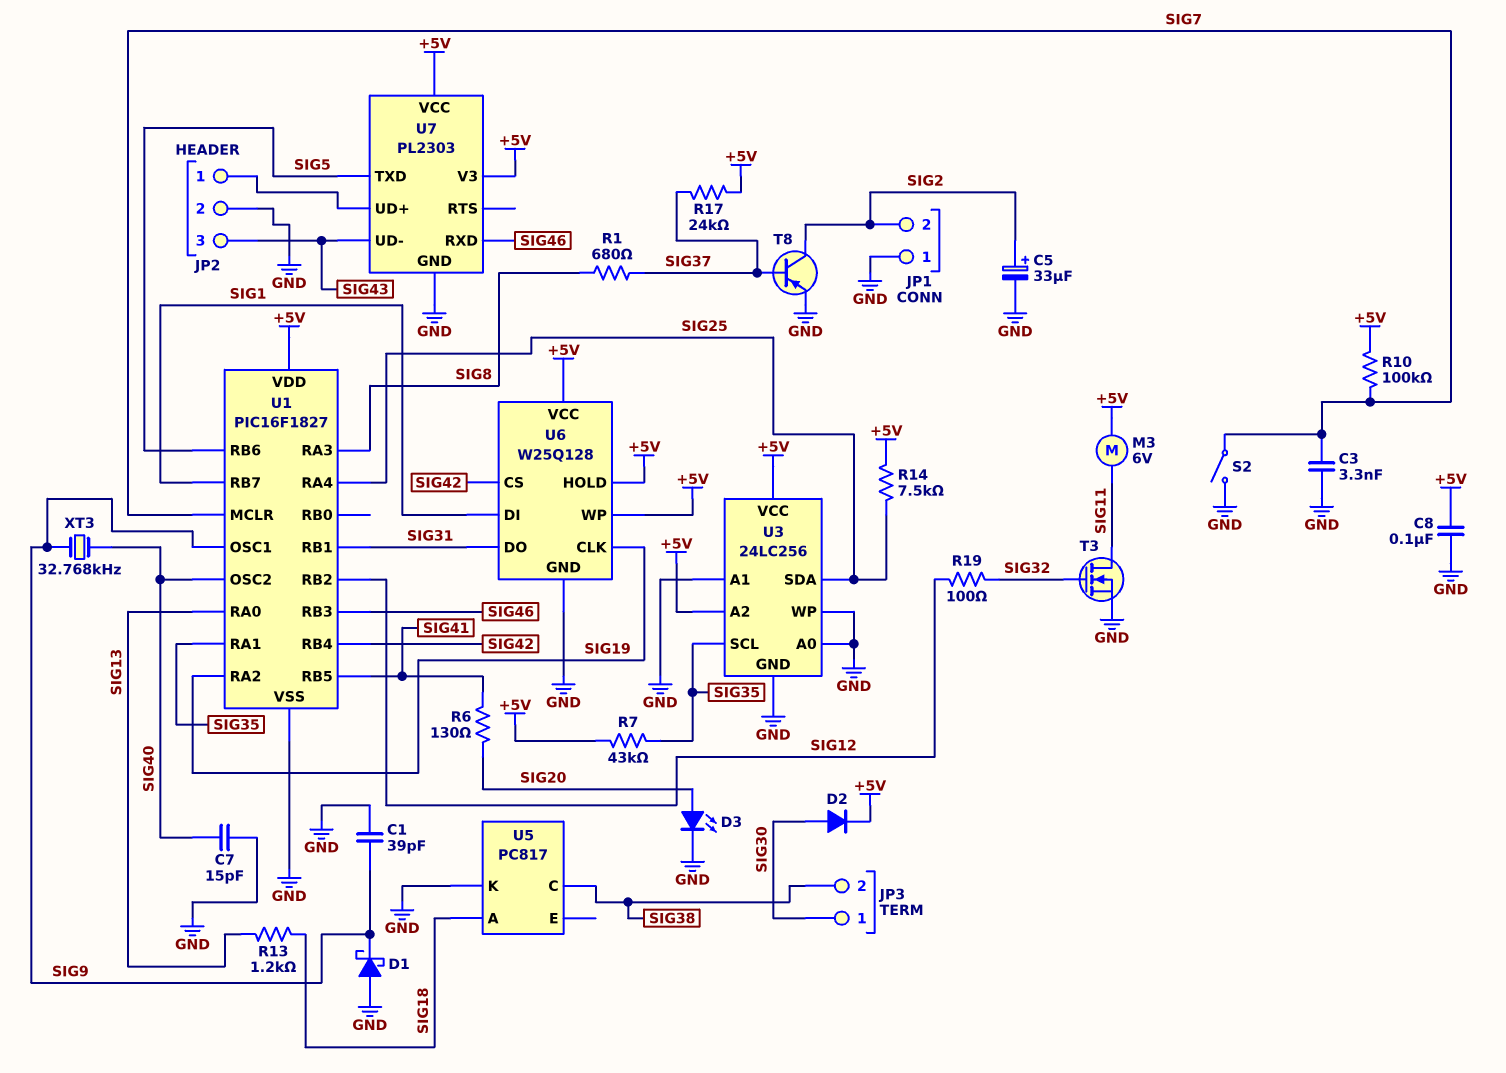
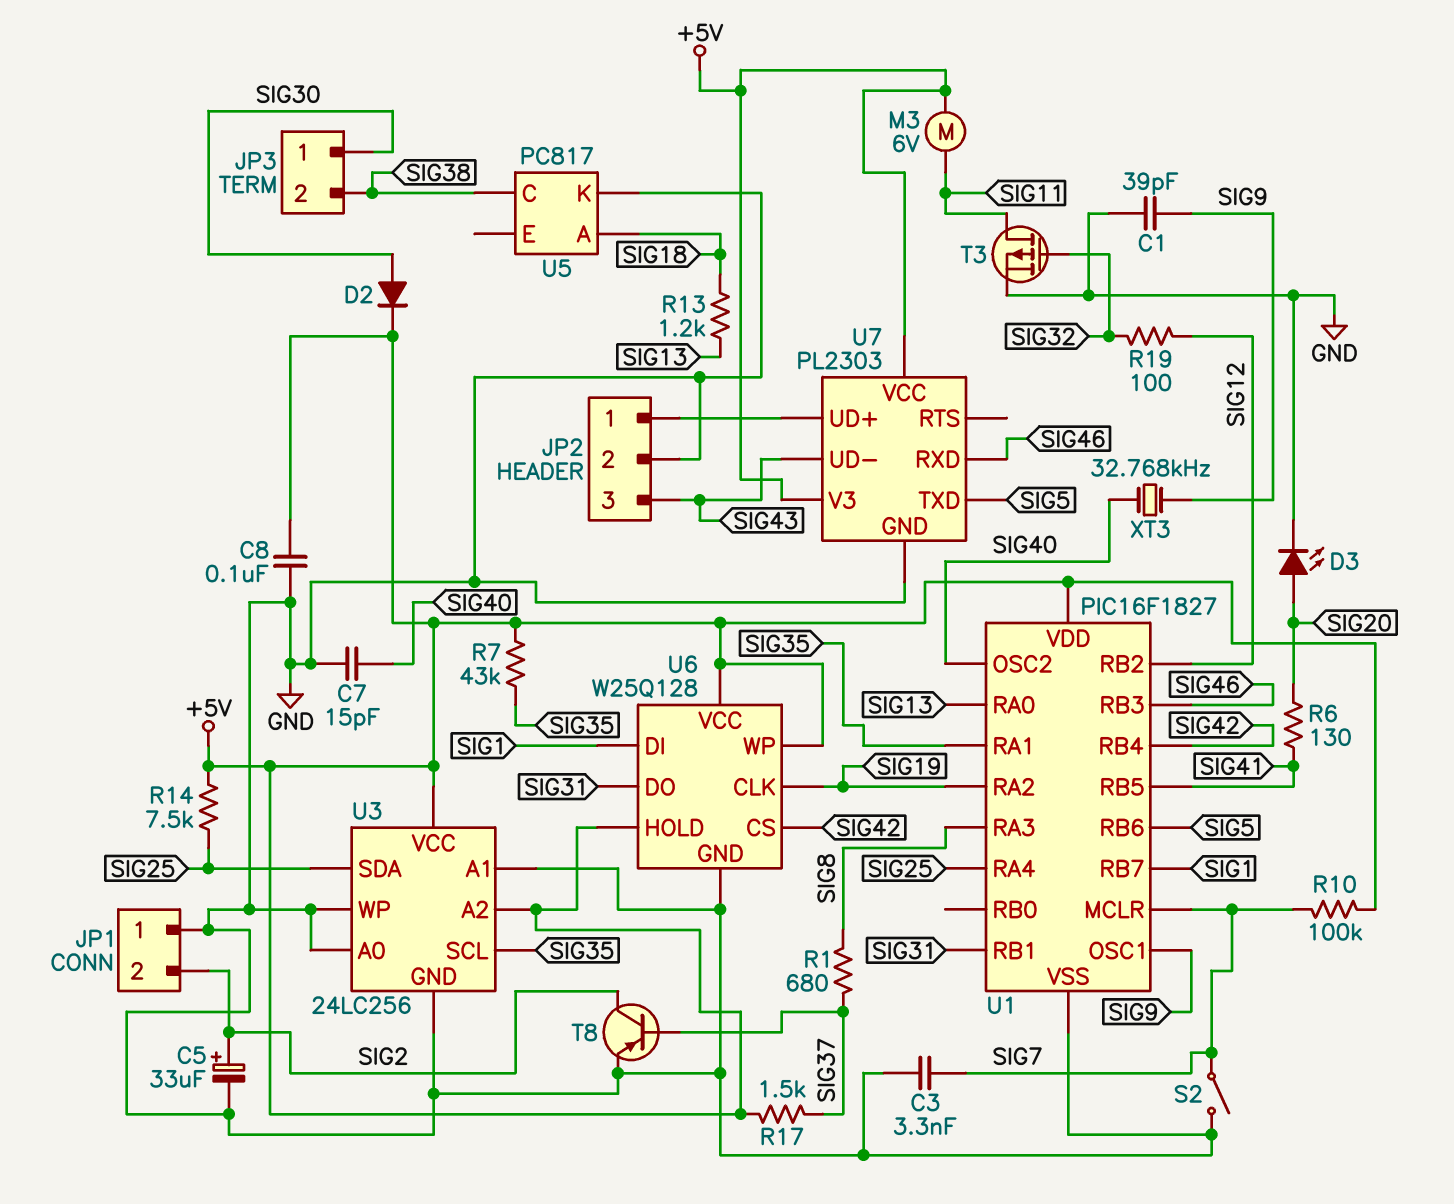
D1: schottky (A GND, K SIG9) -> none
R17: 24k (+5V, SIG37) -> 1.5k (+5V, SIG37)
T3: NMOS (G SIG32, D SIG11, S GND) -> PMOS (G SIG32, D SIG11, S GND)

